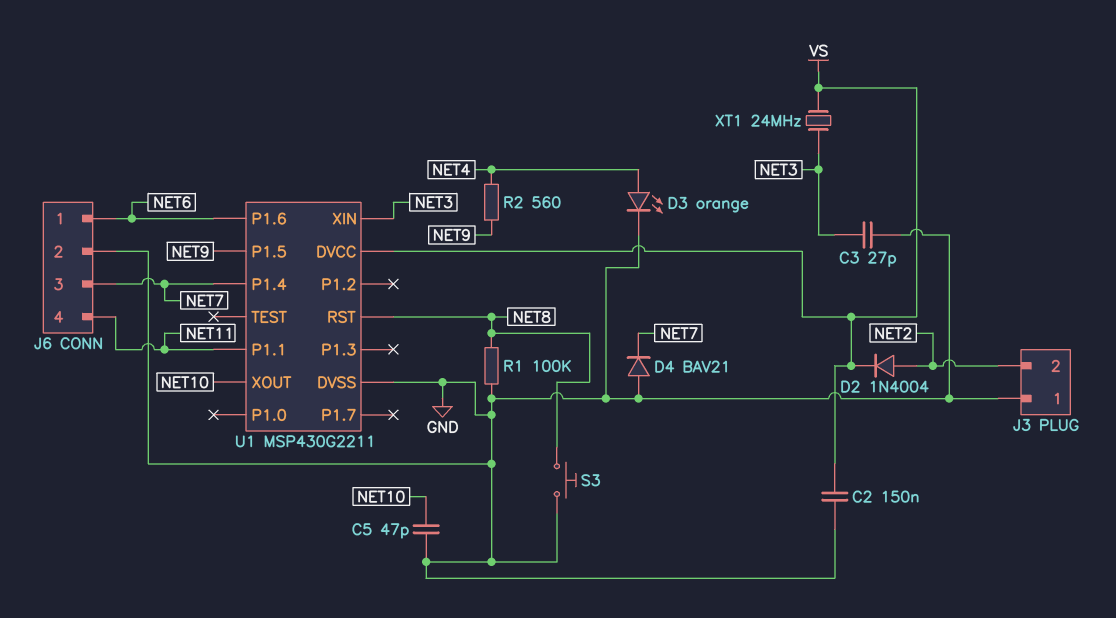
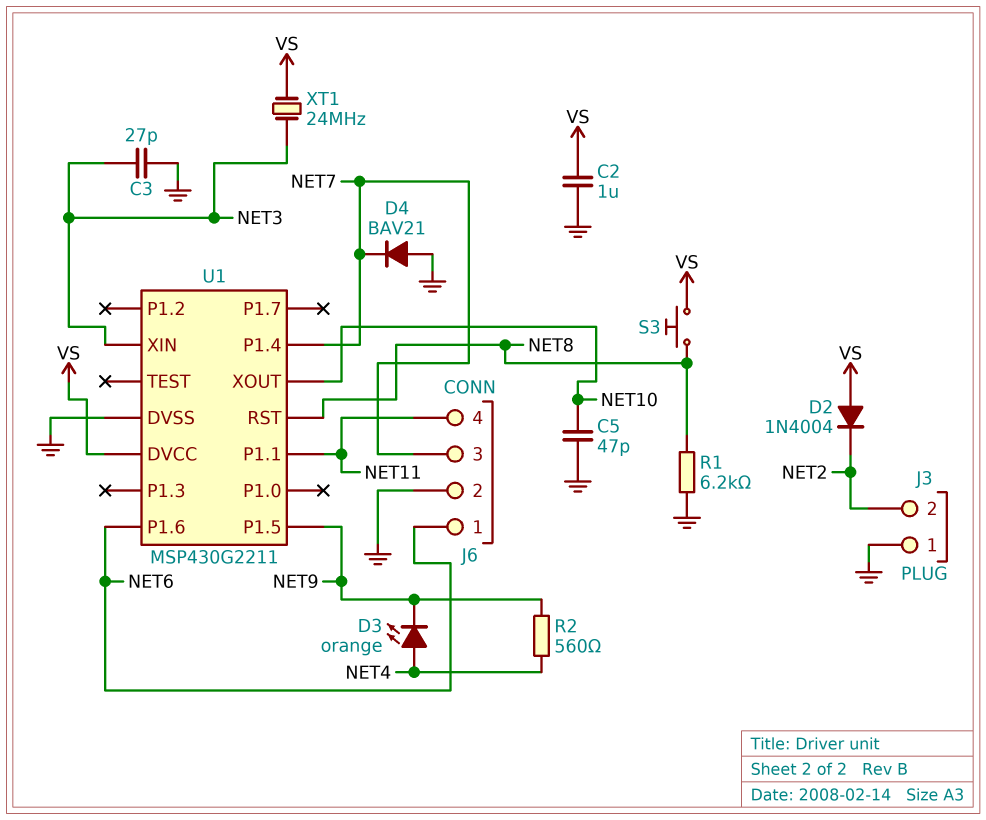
C2: 150nF (GND, VS) -> 1uF (GND, VS)
D2: diode 1N4004 (A NET2, K VS) -> diode 1N4004 (A VS, K NET2)
D3: LED orange (A NET4, K GND) -> LED orange (A NET4, K NET9)
R1: 100k (GND, NET8) -> 6.2k (GND, NET8)
S3: button (GND, NET8) -> button (NET8, VS)

